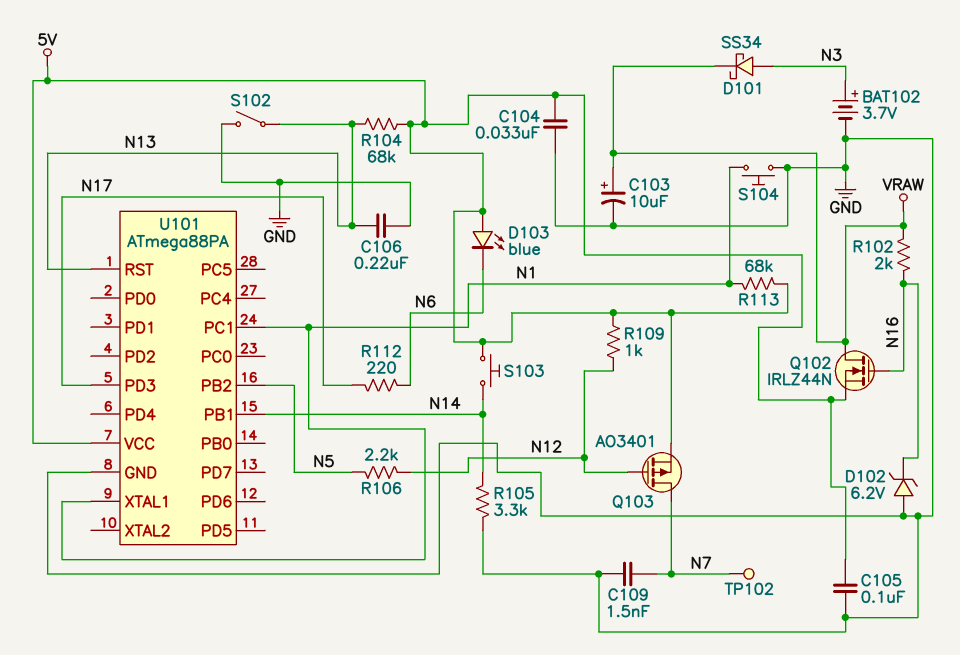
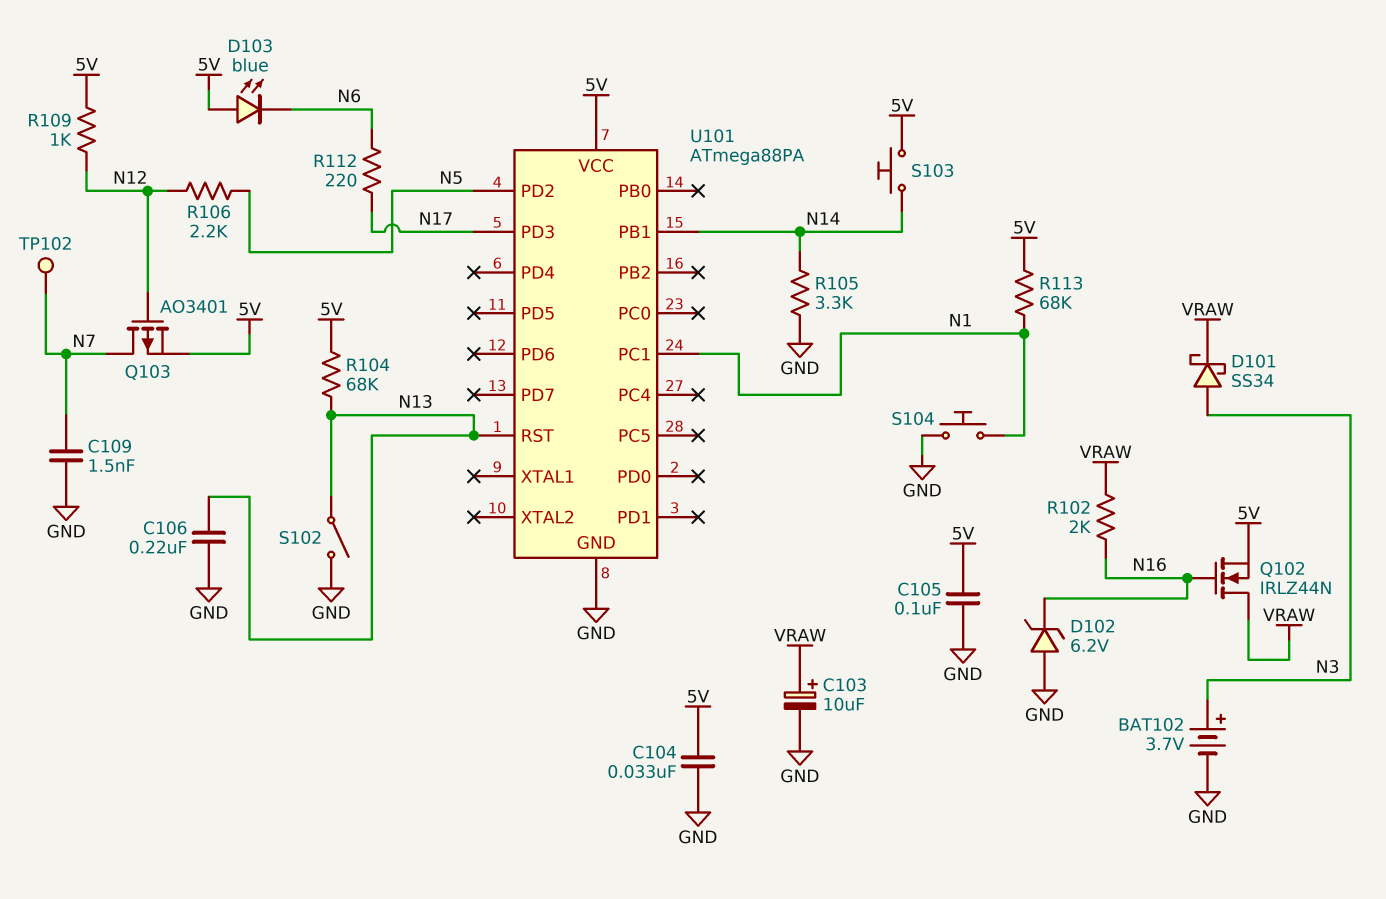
U101 pin PB2: N5 -> none
U101 pin PD2: none -> N5
U101 pin XTAL1: N1 -> none

